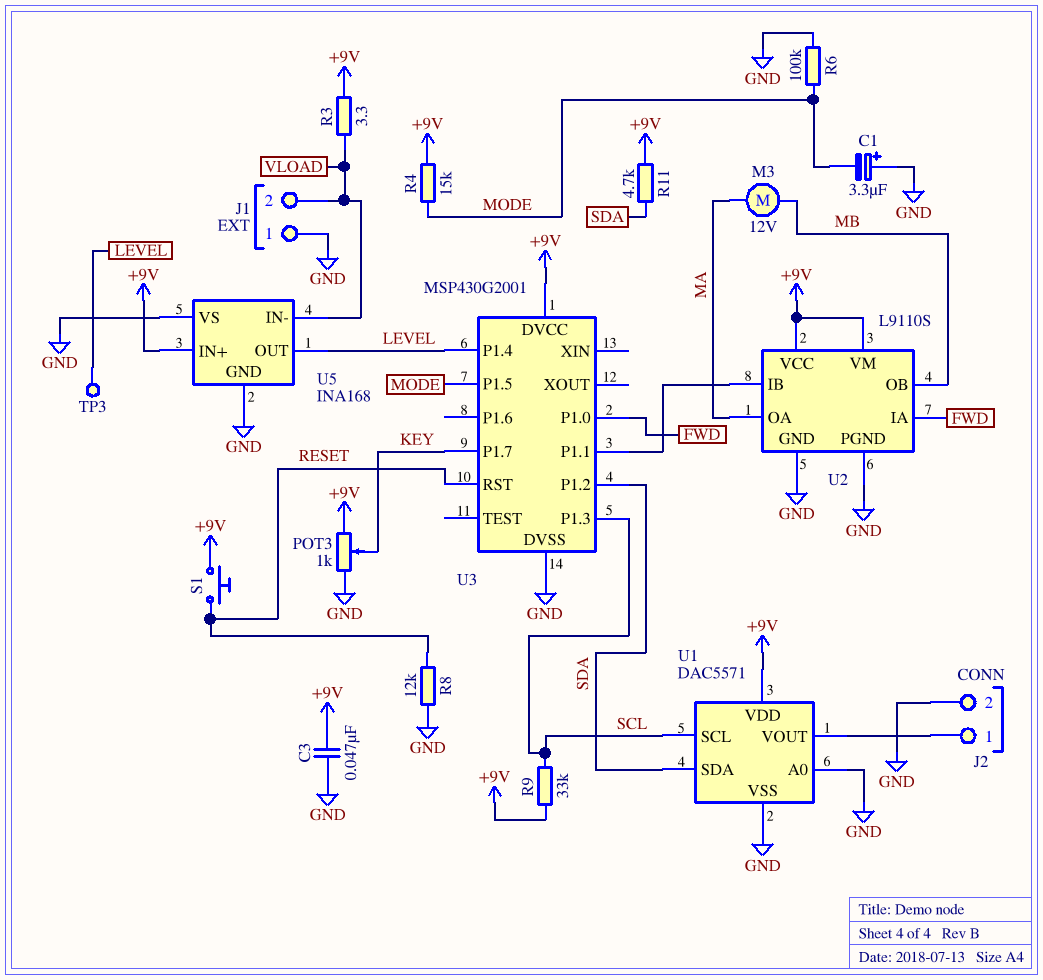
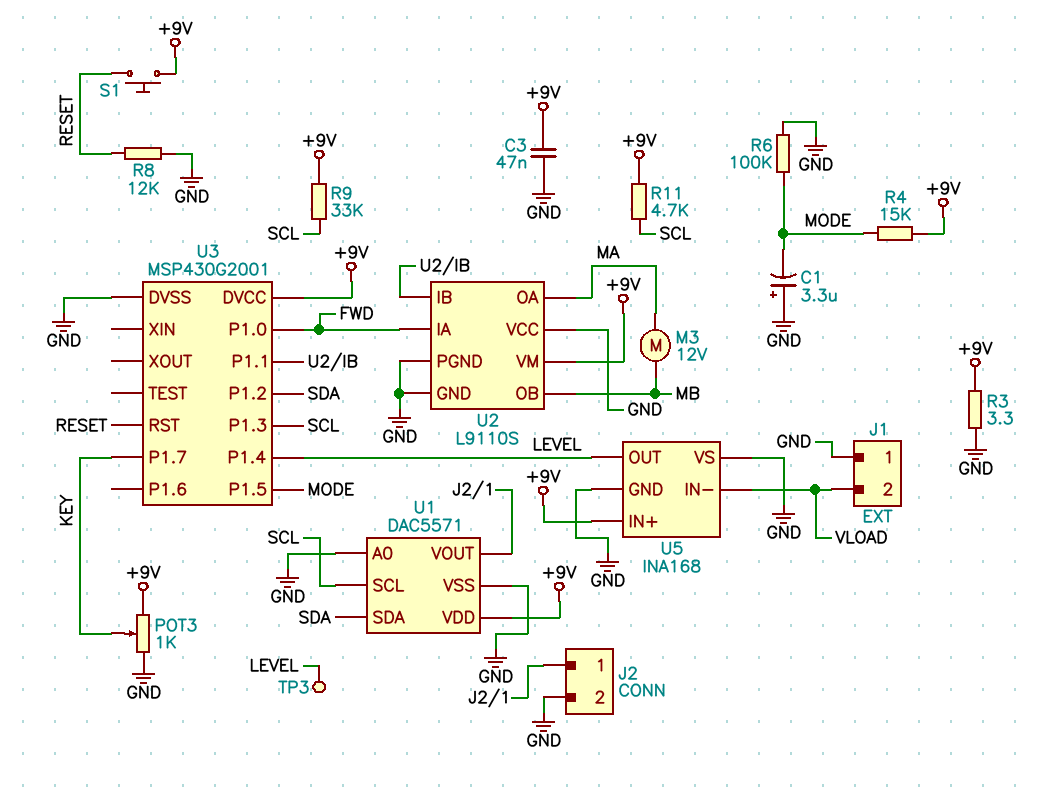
R3: 3.3 (+9V, VLOAD) -> 3.3 (+9V, GND)
R11: 4.7k (+9V, SDA) -> 4.7k (+9V, SCL)
U2 pin VCC: +9V -> GND

